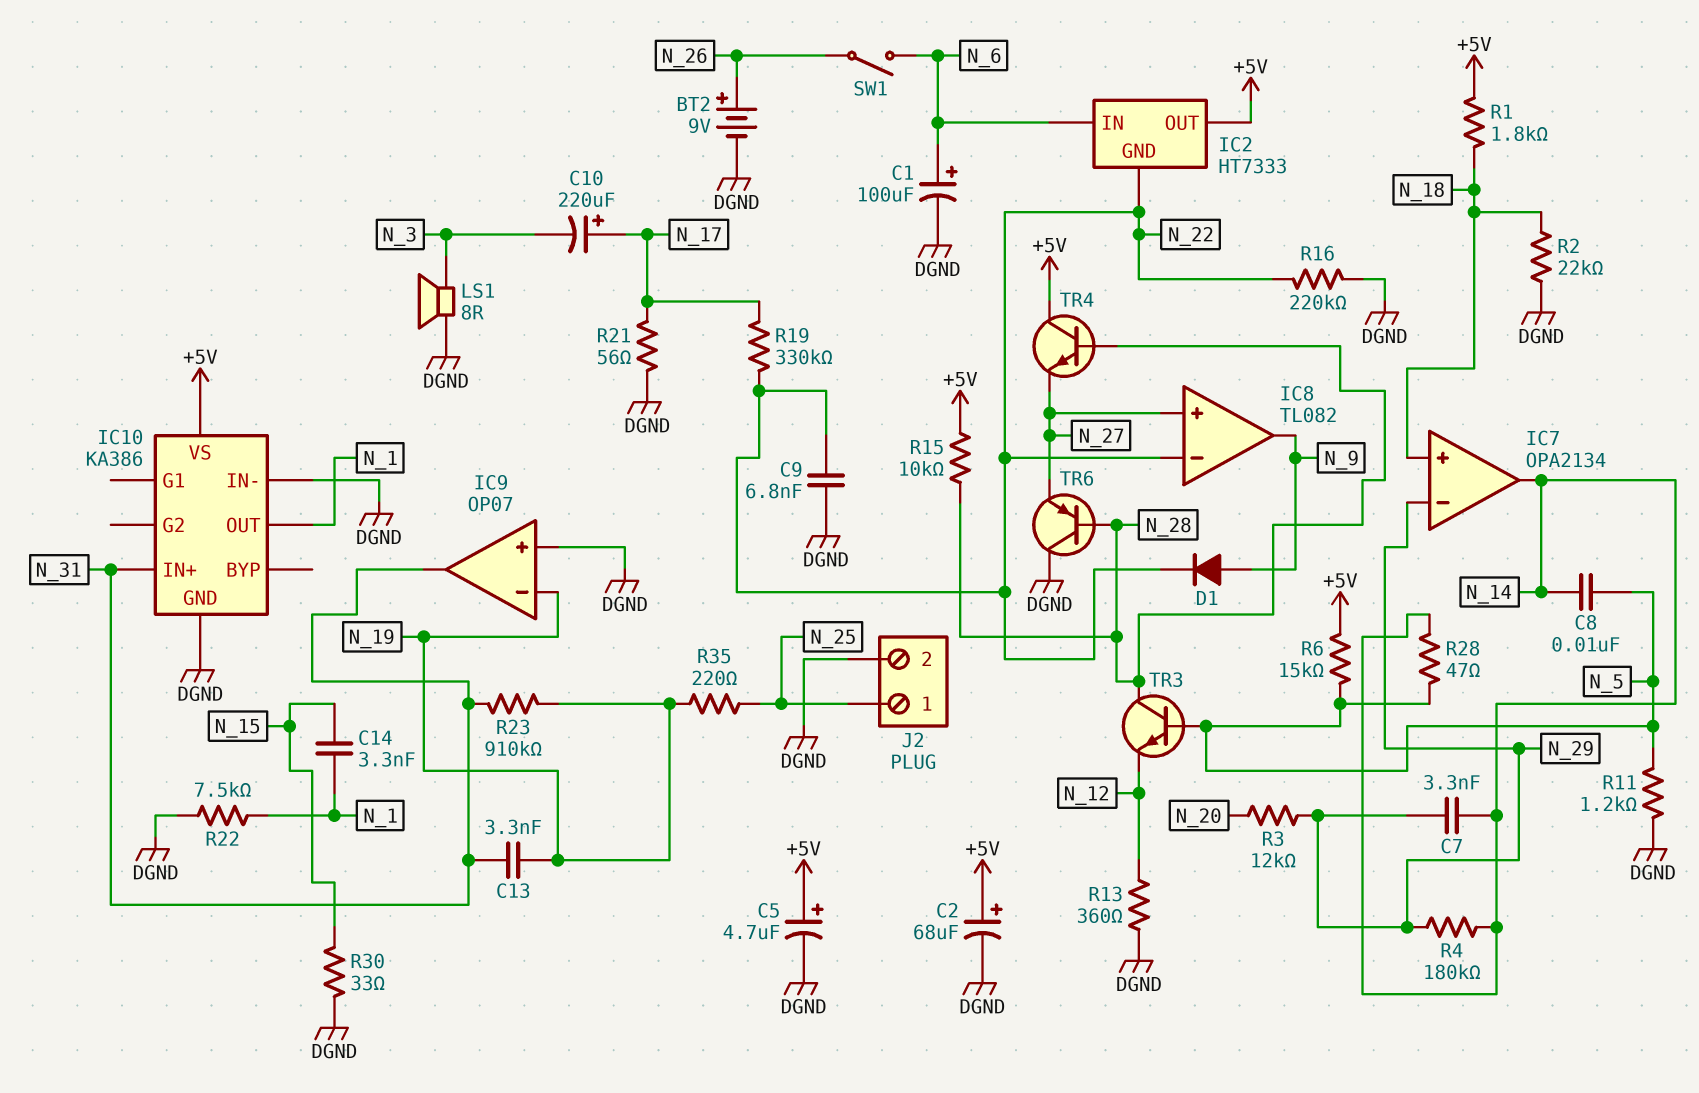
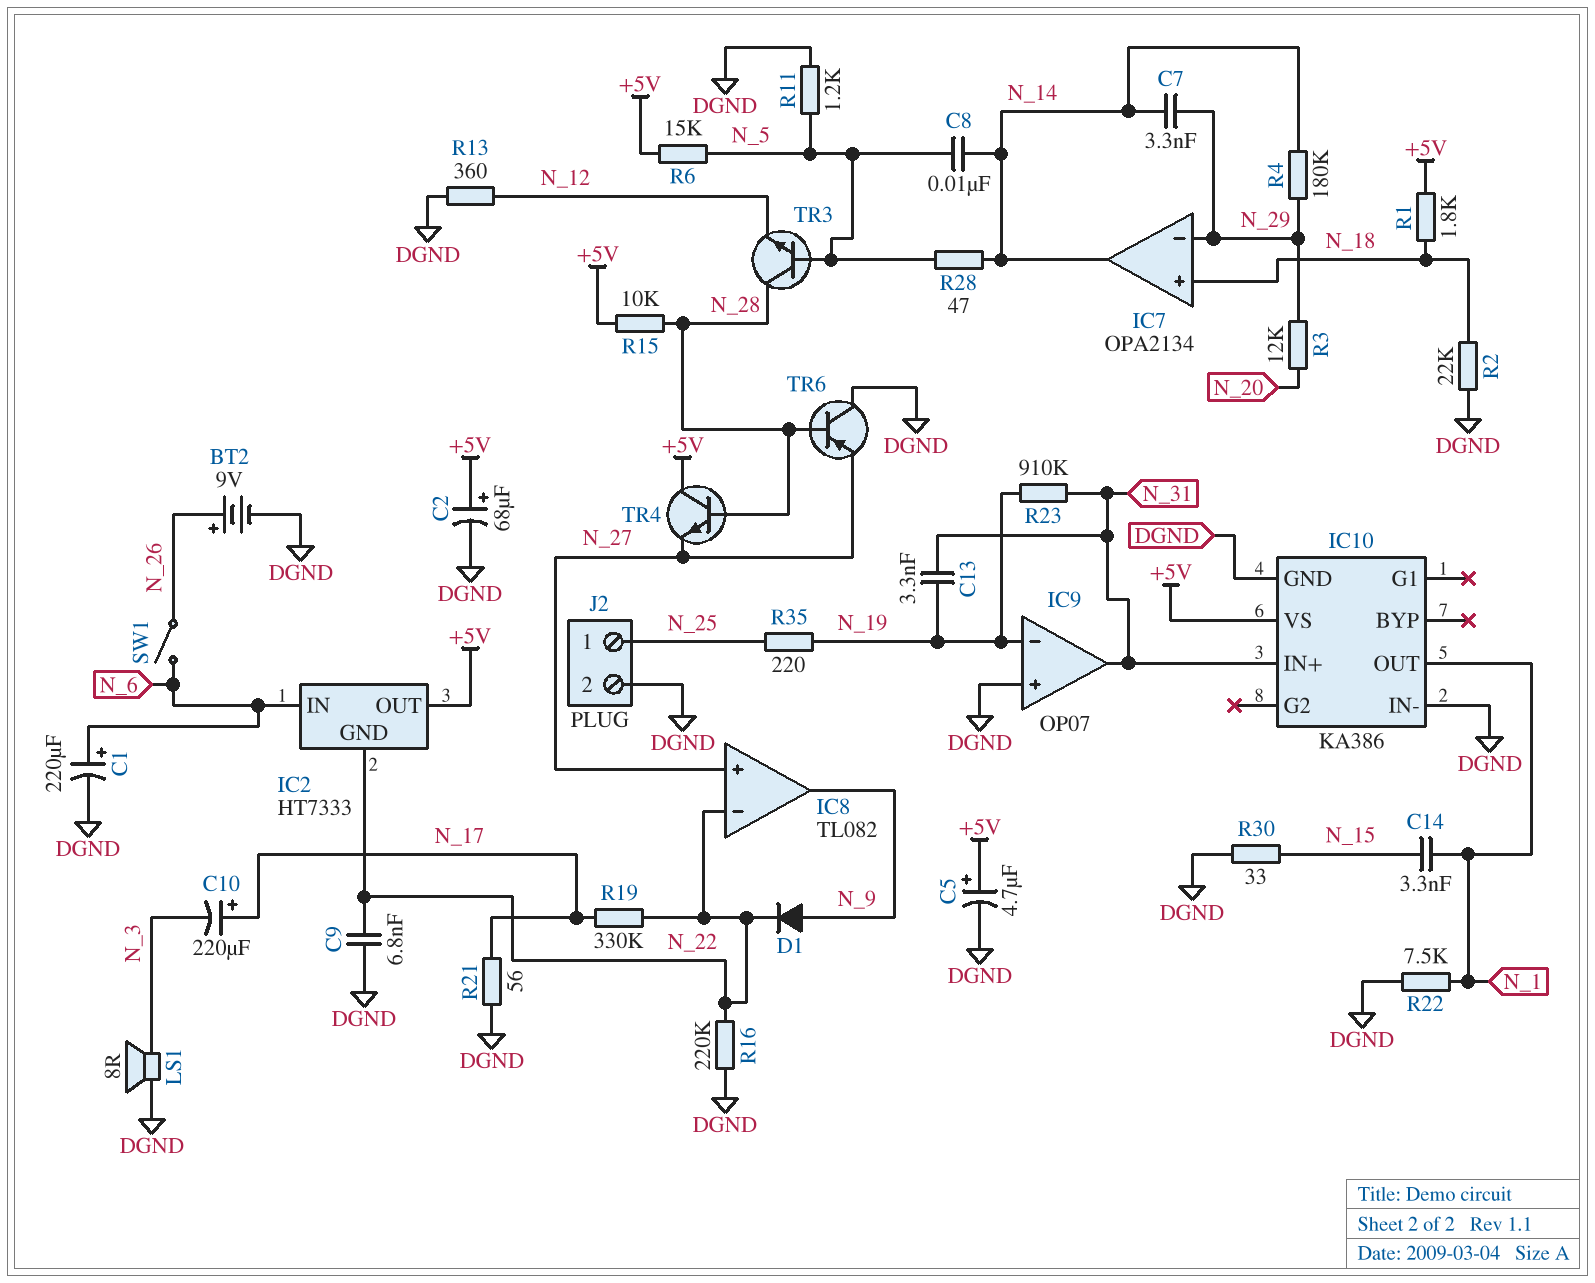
C1: 100uF (plus N_6, minus DGND) -> 220uF (plus N_6, minus DGND)

